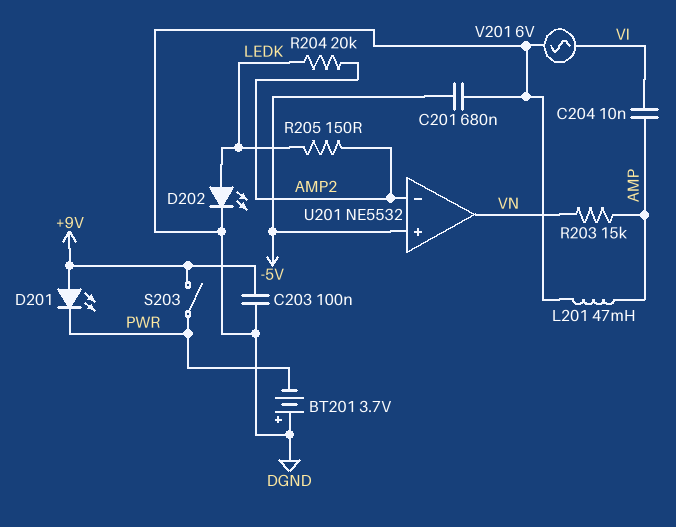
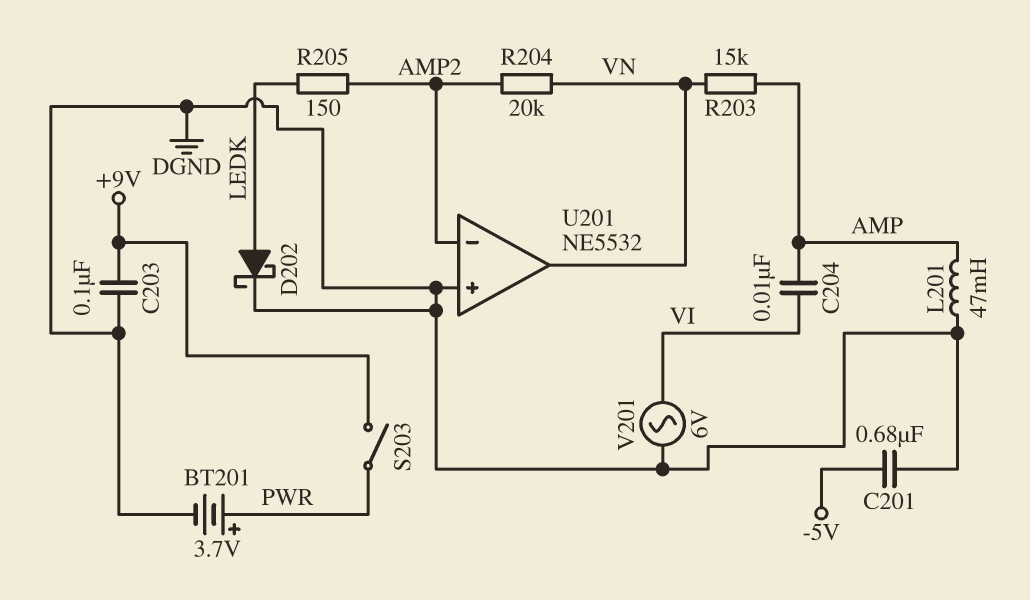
BT201: 3.7V (plus DGND, minus PWR) -> 3.7V (plus PWR, minus DGND)
D201: LED (A +9V, K PWR) -> none
D202: LED (A LEDK, K DGND) -> schottky (A LEDK, K DGND)
R204: 20k (AMP2, LEDK) -> 20k (AMP2, VN)
U201 pin in+: -5V -> DGND

